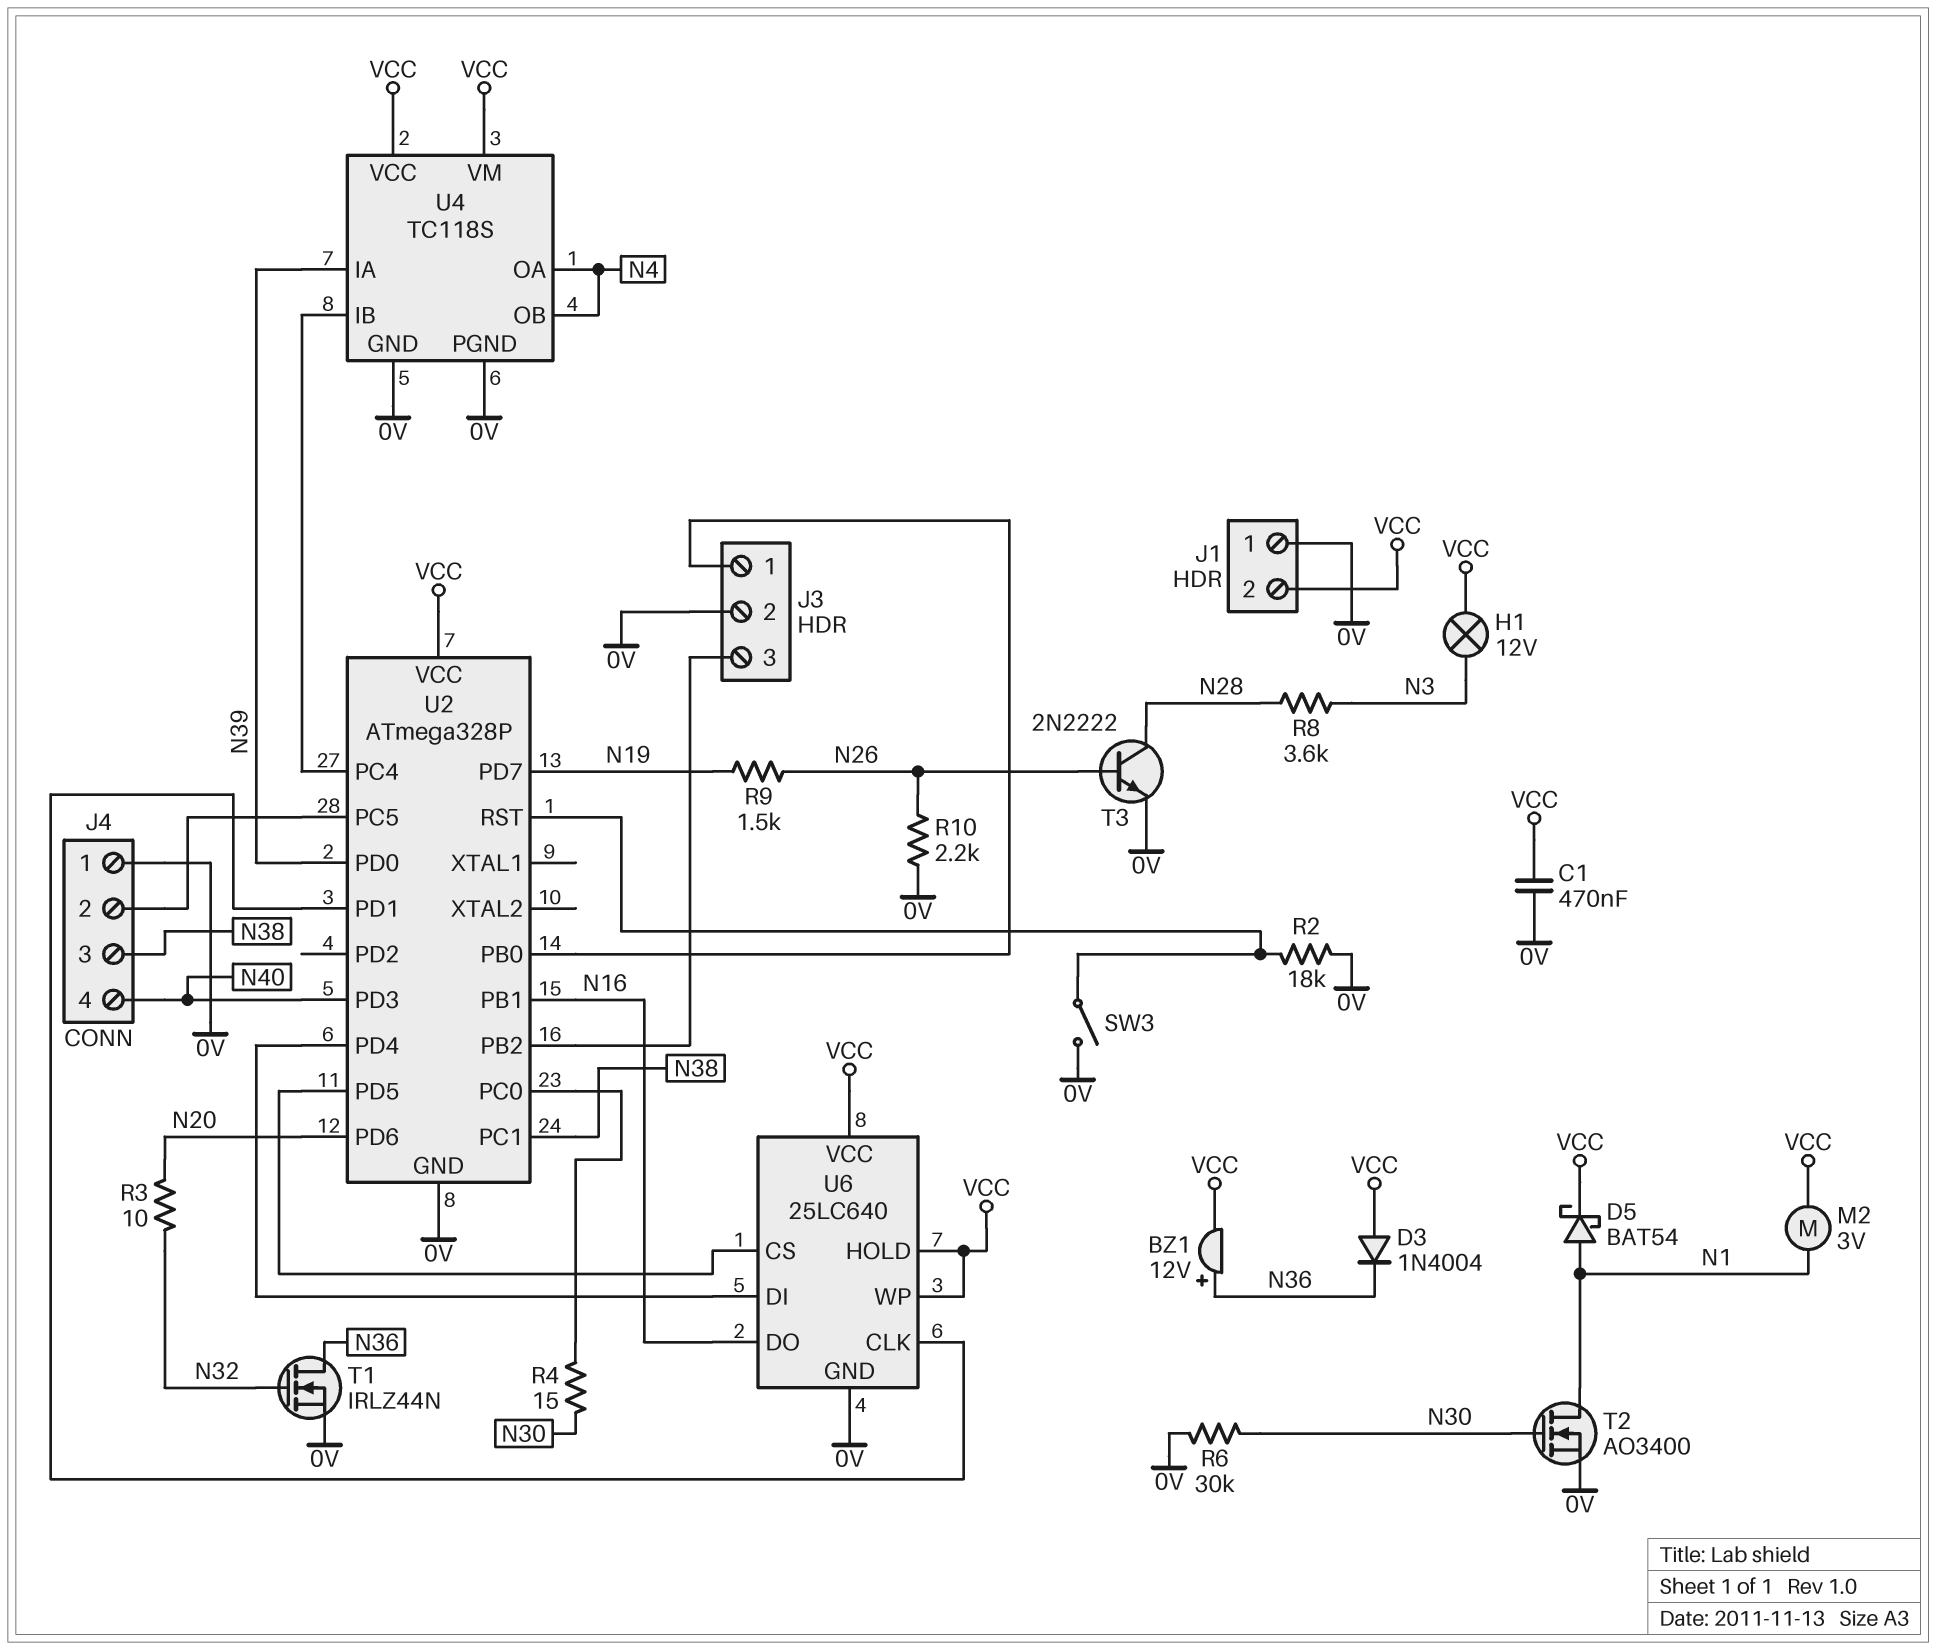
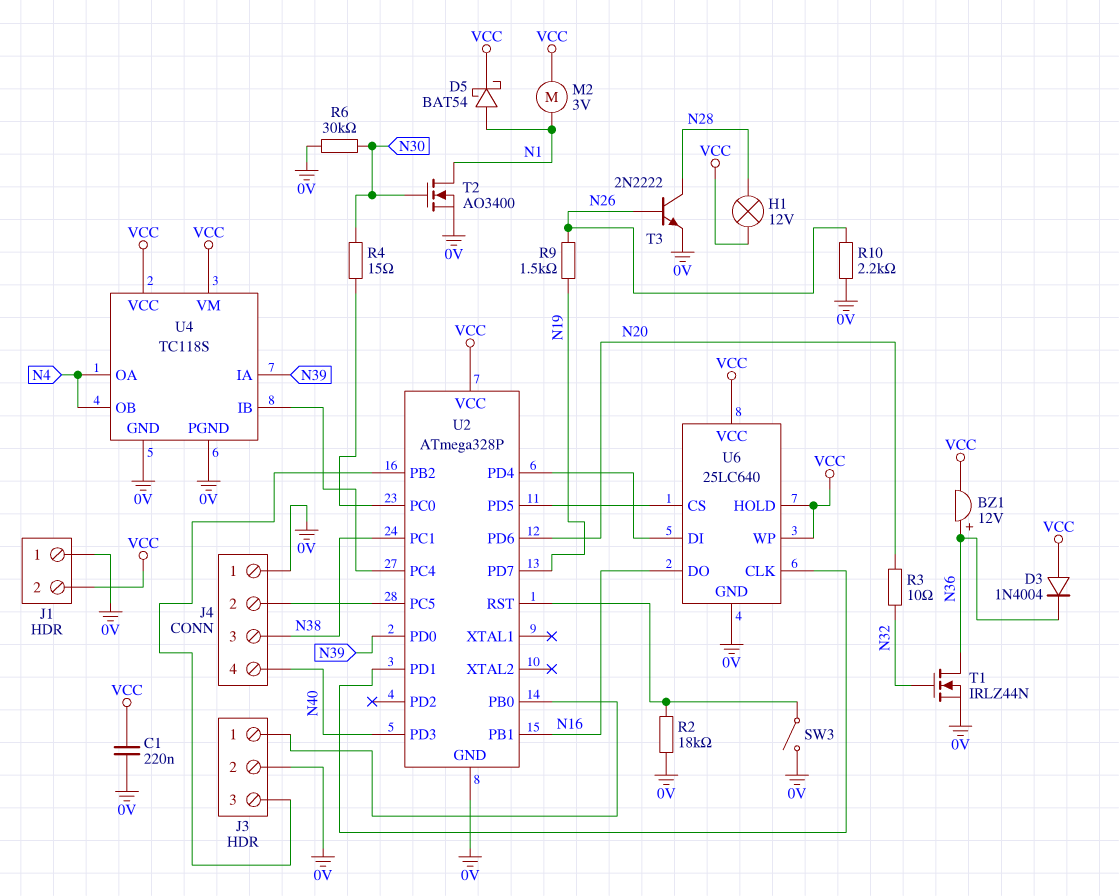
C1: 470nF (0V, VCC) -> 220nF (0V, VCC)
H1: lamp 12V (N3, VCC) -> lamp 12V (N28, VCC)
R8: 3.6k (N3, N28) -> none

